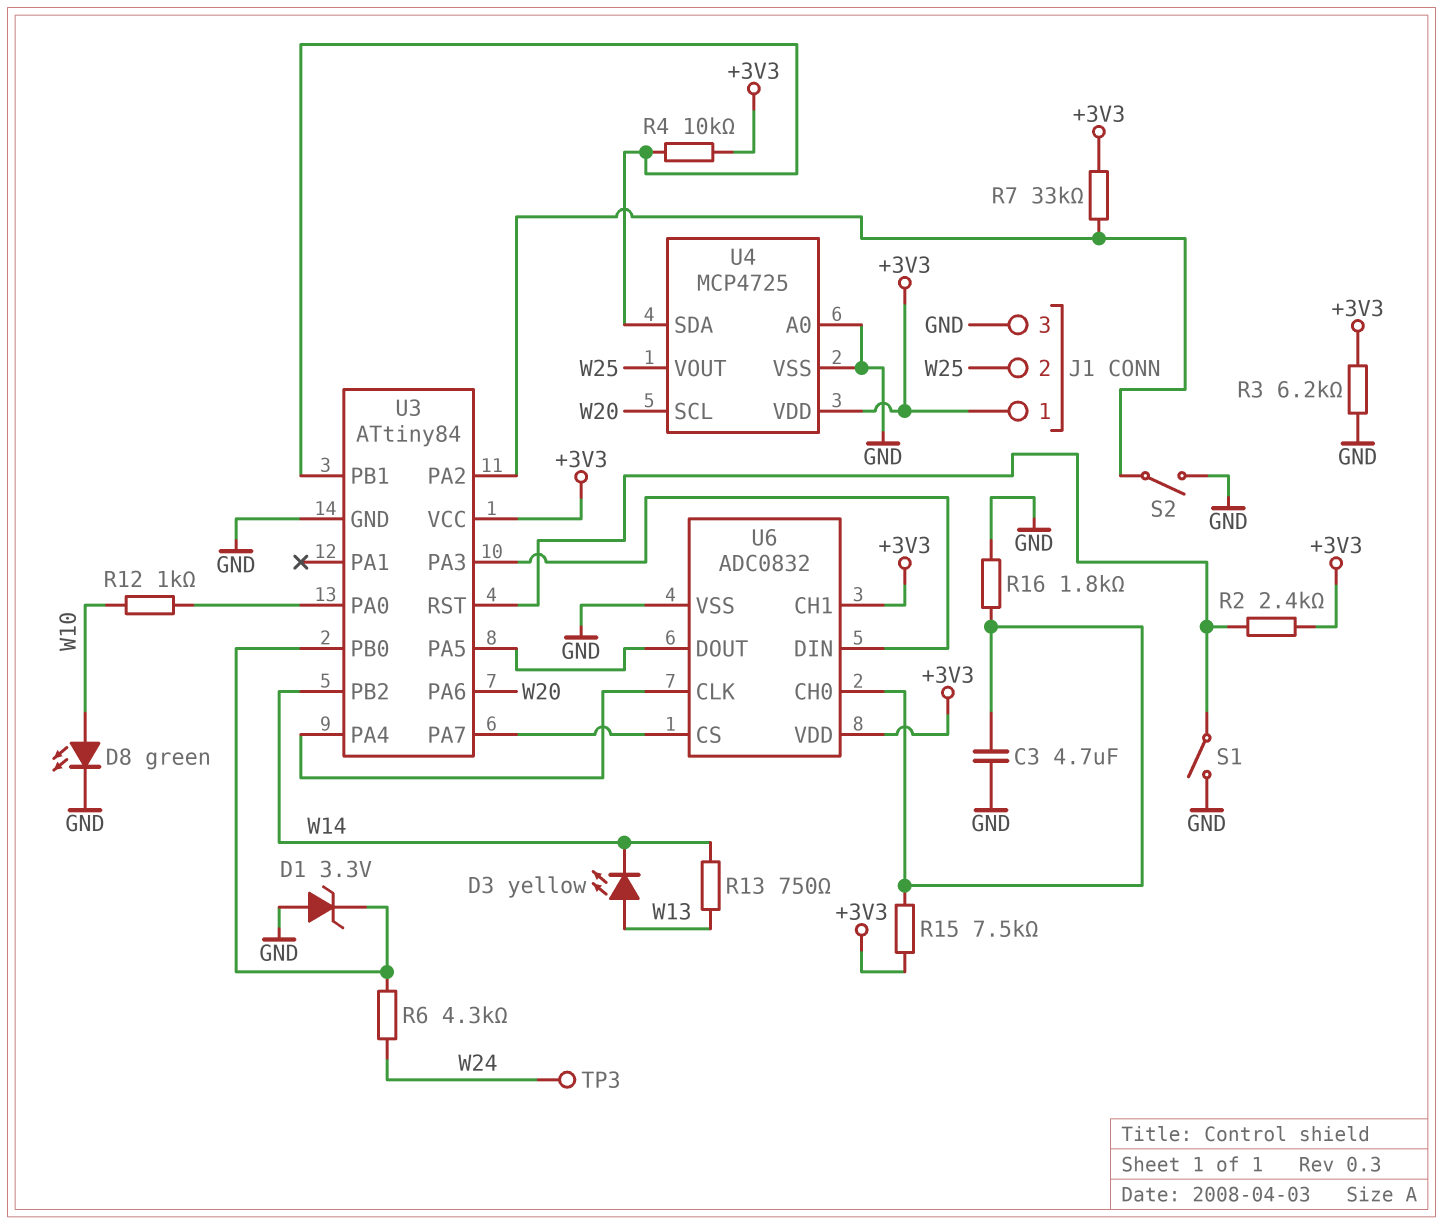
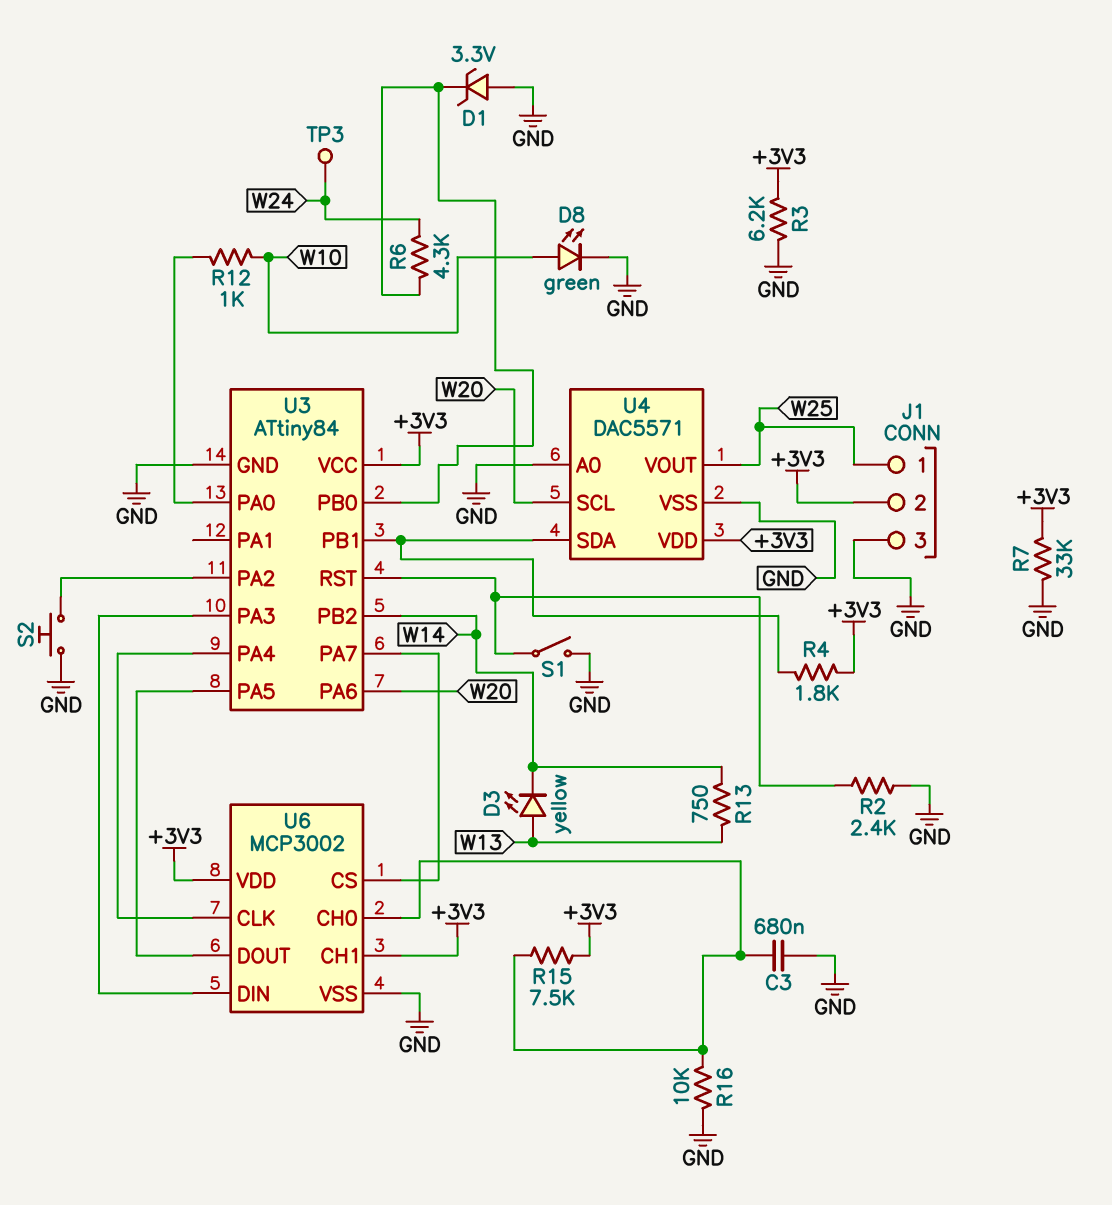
C3: 4.7uF (GND, U6/CH0) -> 680nF (GND, U6/CH0)
J1 pin 1: +3V3 -> W25
J1 pin 2: W25 -> +3V3
R2: 2.4k (+3V3, U3/RST) -> 2.4k (GND, U3/RST)
R4: 10k (+3V3, U3/PB1) -> 1.8k (+3V3, U3/PB1)
R7: 33k (+3V3, U3/PA2) -> 33k (+3V3, GND)
R16: 1.8k (GND, U6/CH0) -> 10k (GND, U6/CH0)
S2: switch (GND, U3/PA2) -> button (GND, U3/PA2)
U4: MCP4725 -> DAC5571
U6: ADC0832 -> MCP3002

